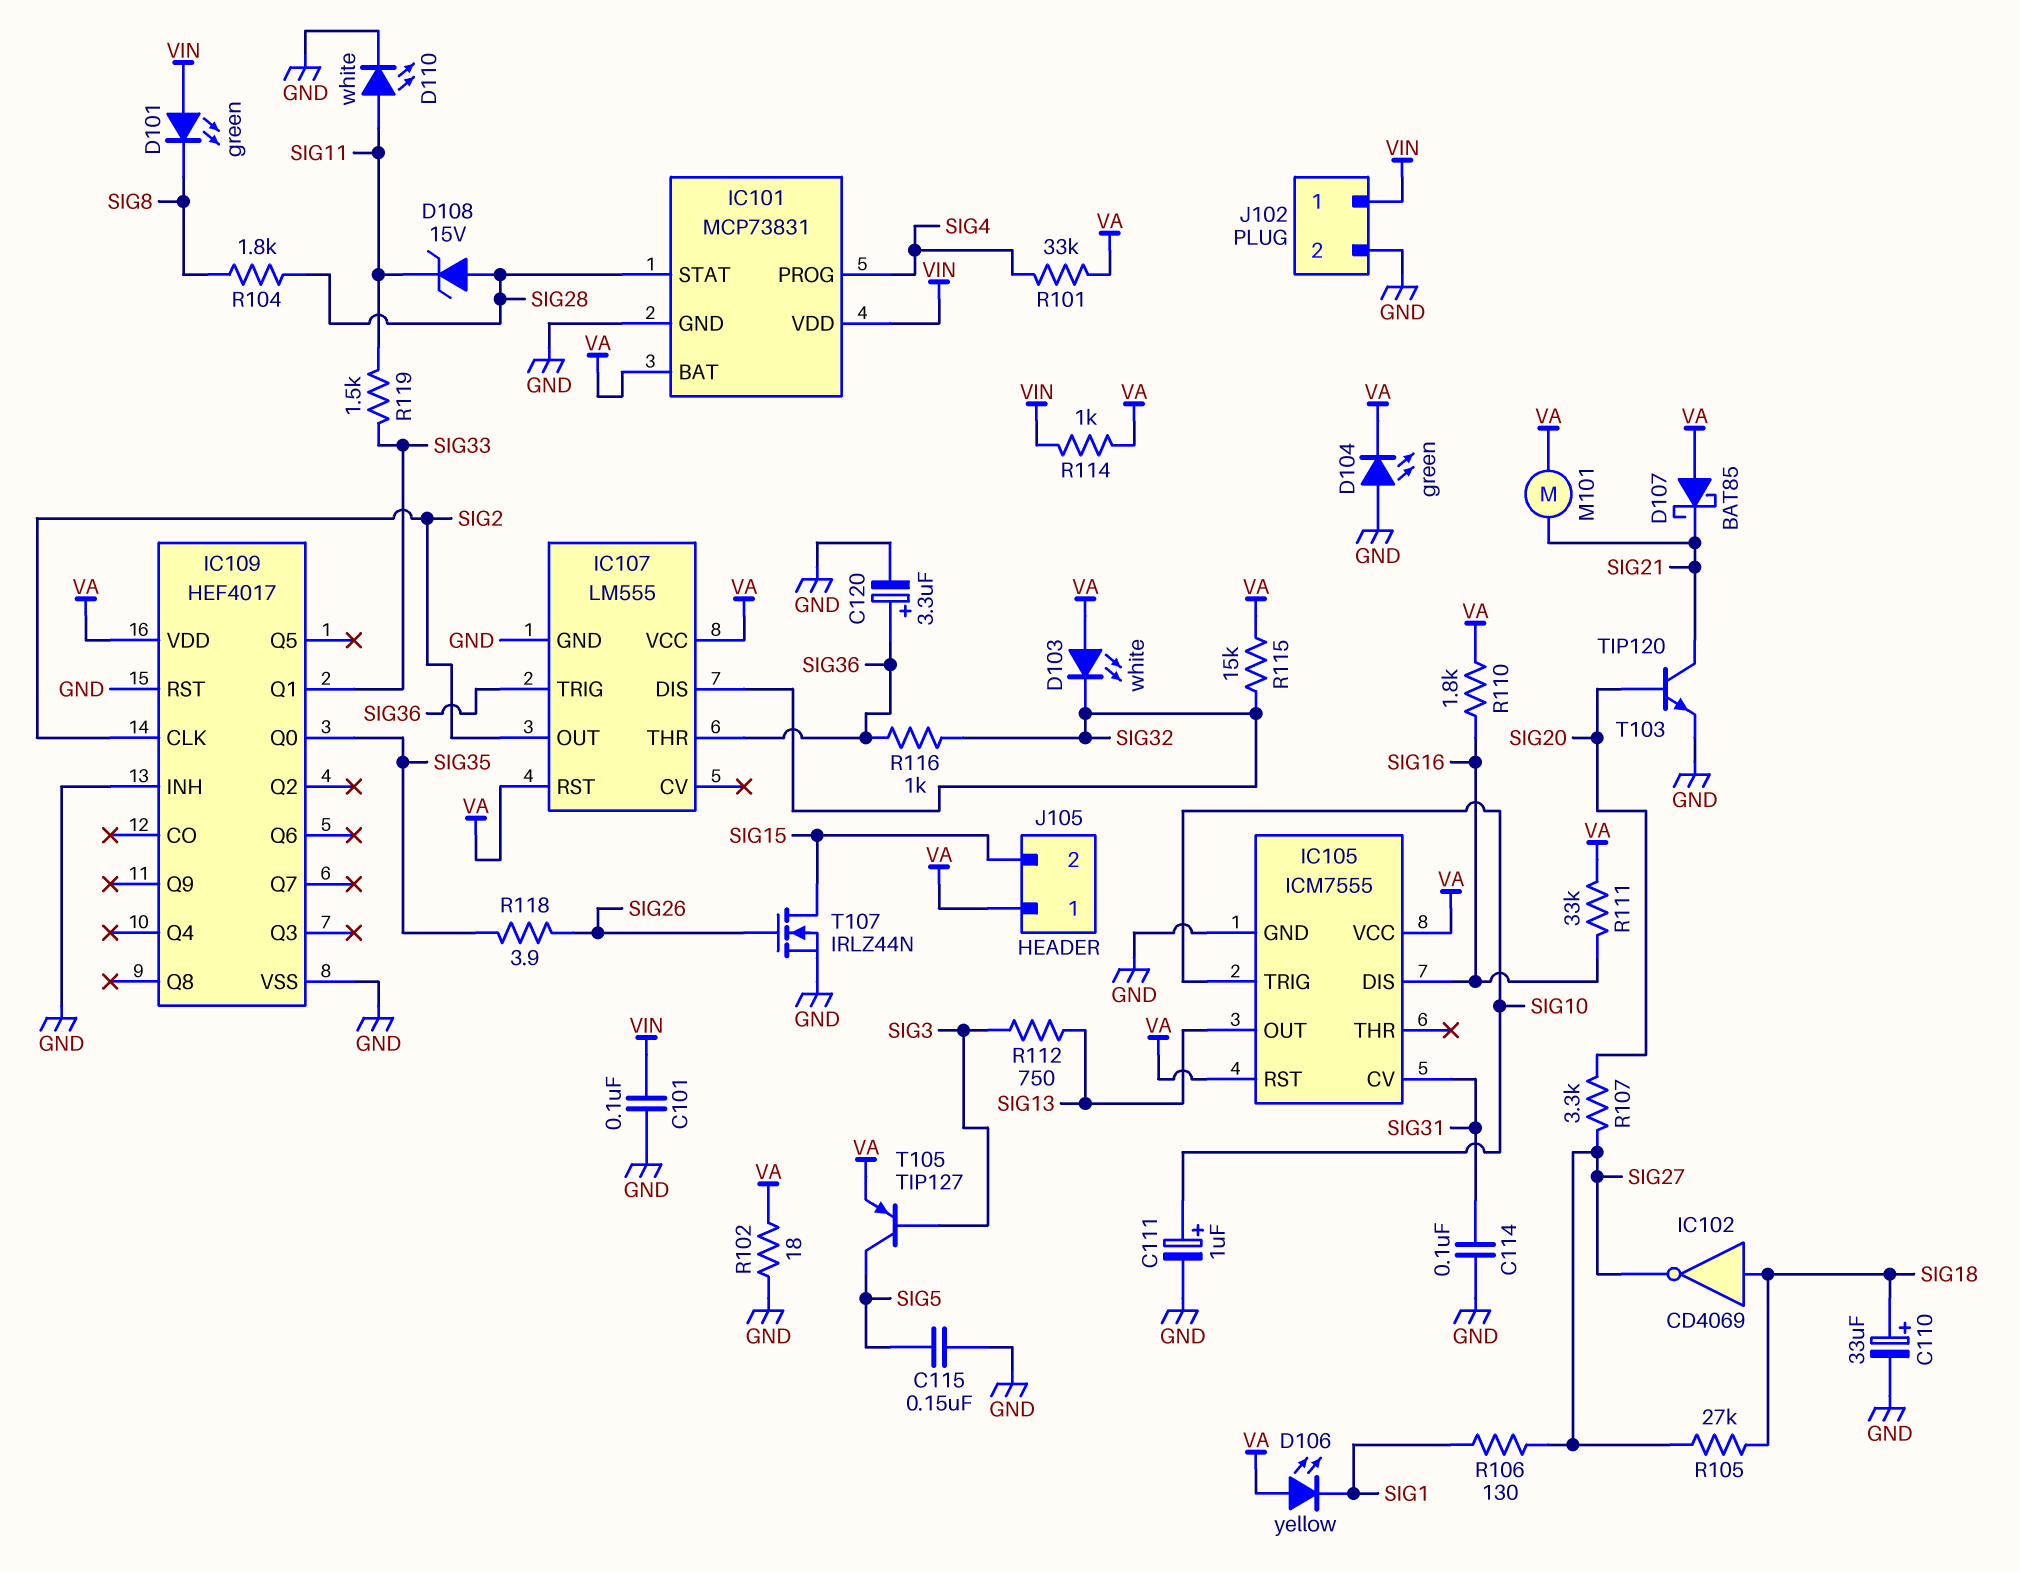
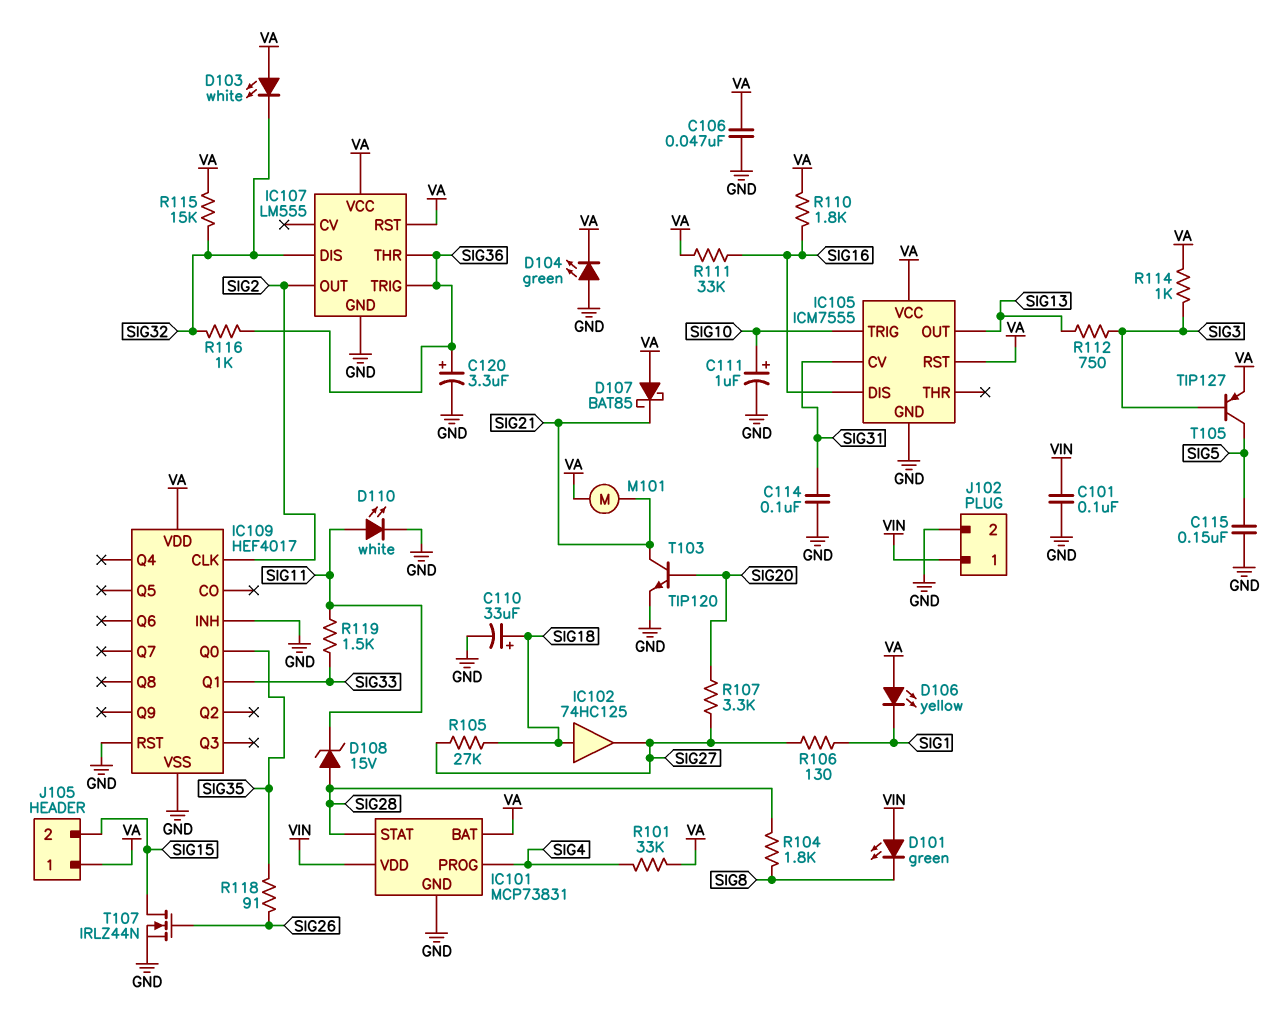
C106: none -> 47nF (GND, VA)
IC102: NOT CD4069 (in SIG18, out SIG27) -> buffer 74HC125 (in SIG18, out SIG27)
R102: 18 (GND, VA) -> none
R114: 1k (VA, VIN) -> 1k (SIG3, VA)
R118: 3.9 (SIG26, SIG35) -> 91 (SIG26, SIG35)

